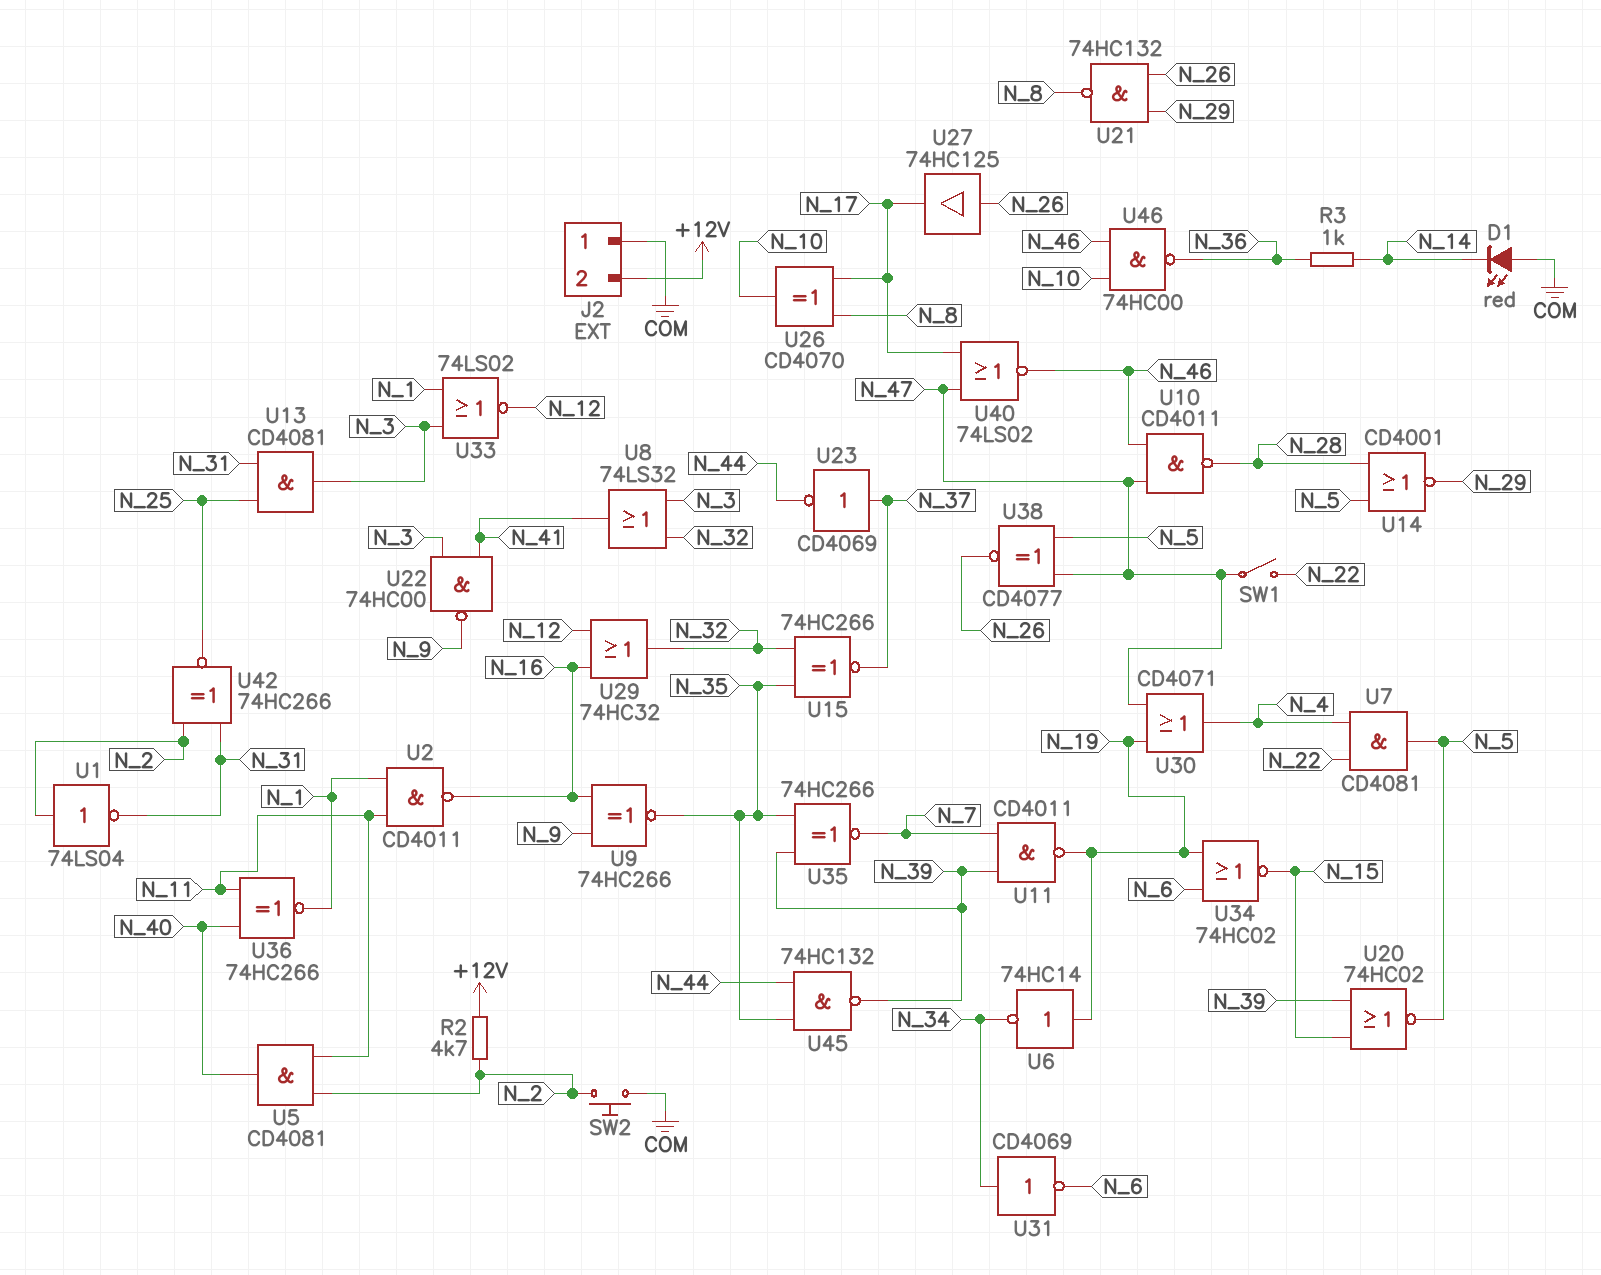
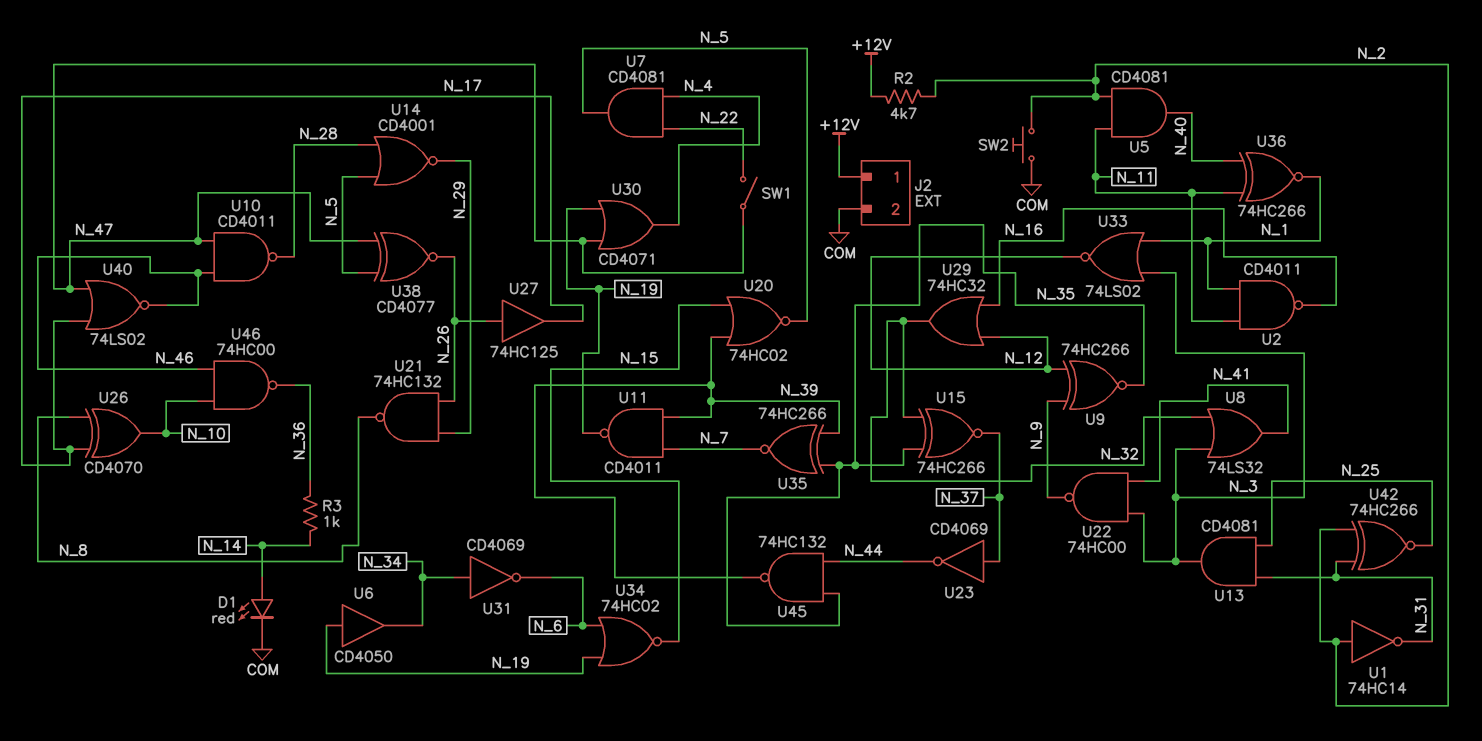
D1: LED red (A COM, K N_14) -> LED red (A N_14, K COM)
J2 pin 1: COM -> +12V
J2 pin 2: +12V -> COM
U1: NOT 74LS04 (in N_2, out N_31) -> NOT 74HC14 (in N_2, out N_31)
U6: NOT 74HC14 (in N_19, out N_34) -> buffer CD4050 (in N_19, out N_34)
U9: XNOR 74HC266 (in N_9, in N_16, out N_35) -> XNOR 74HC266 (in N_9, in N_12, out N_35)

